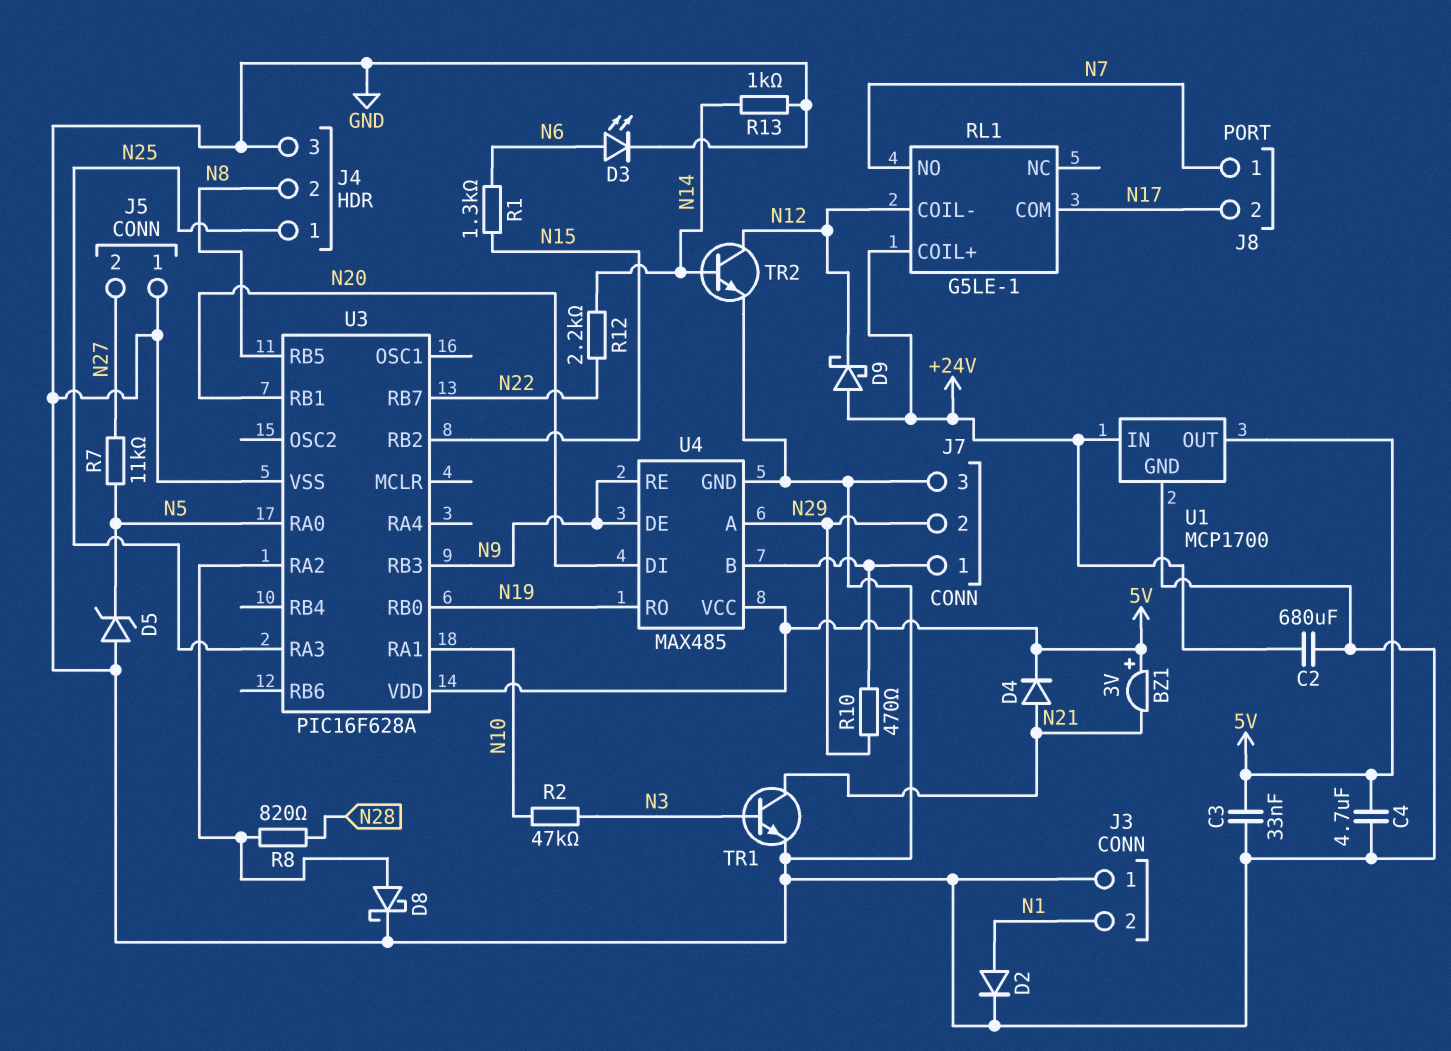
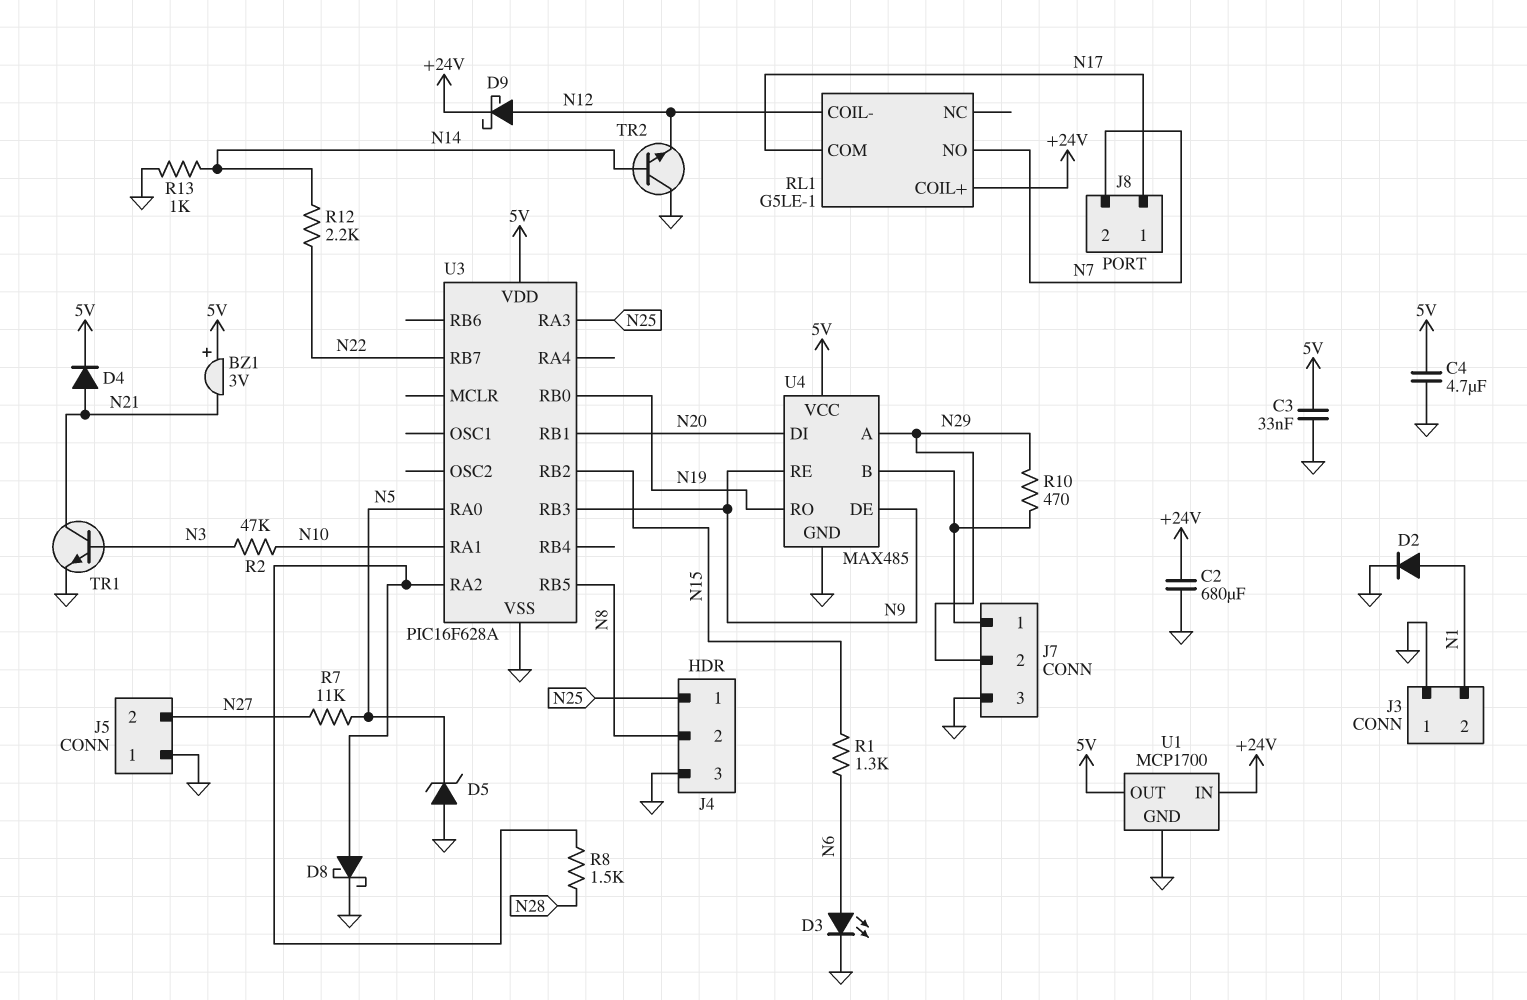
D9: schottky (A +24V, K N12) -> schottky (A N12, K +24V)
J8 pin 1: N7 -> N17
J8 pin 2: N17 -> N7
R8: 820 (N28, U3/RA2) -> 1.5k (N28, U3/RA2)
TR2: NPN (B N14, C N12, E GND) -> NPN (B N14, C GND, E N12)

